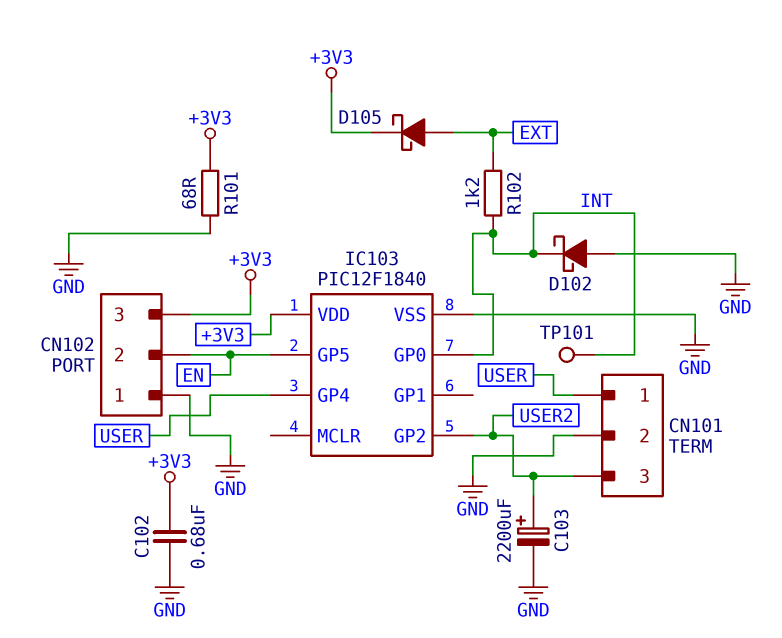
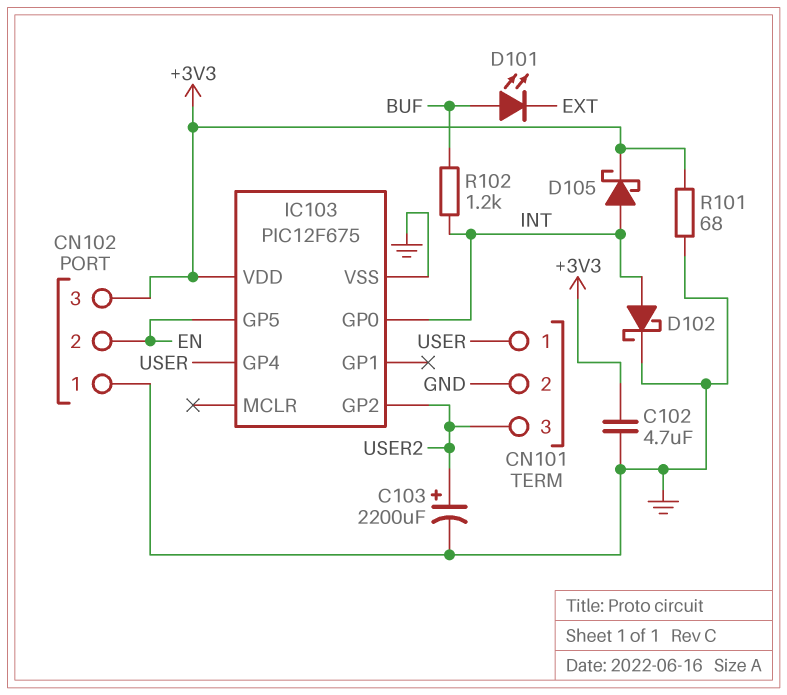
C102: 680nF (+3V3, GND) -> 4.7uF (+3V3, GND)
D101: none -> LED (A BUF, K EXT)
D102: schottky (A GND, K INT) -> schottky (A INT, K GND)
D105: schottky (A EXT, K +3V3) -> schottky (A INT, K +3V3)
IC103: PIC12F1840 -> PIC12F675
R102: 1.2k (EXT, INT) -> 1.2k (BUF, INT)
TP101: test point (INT) -> none

